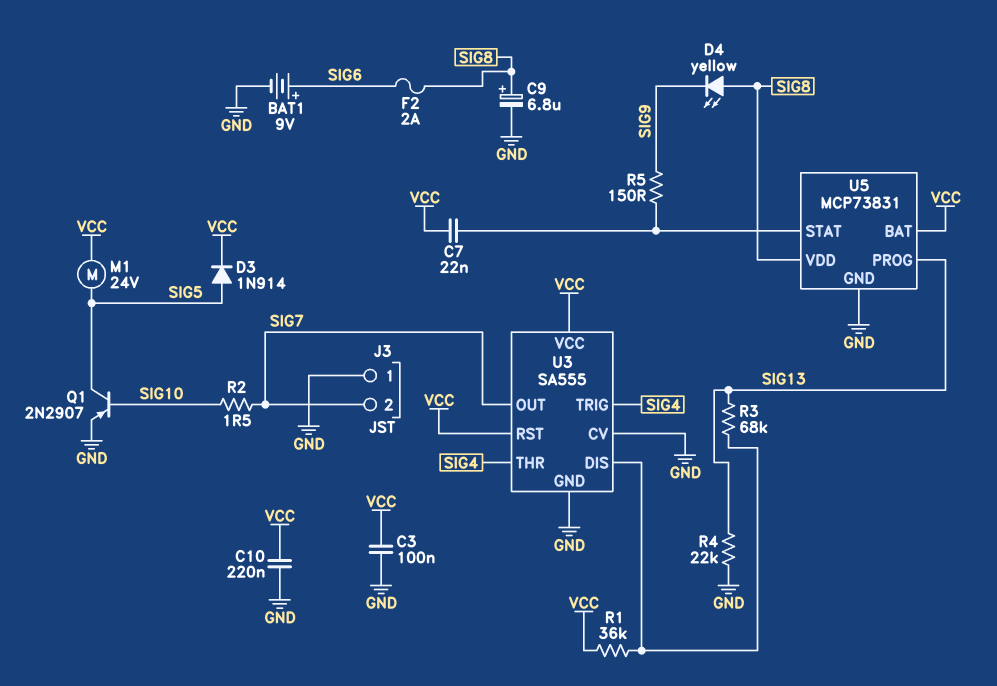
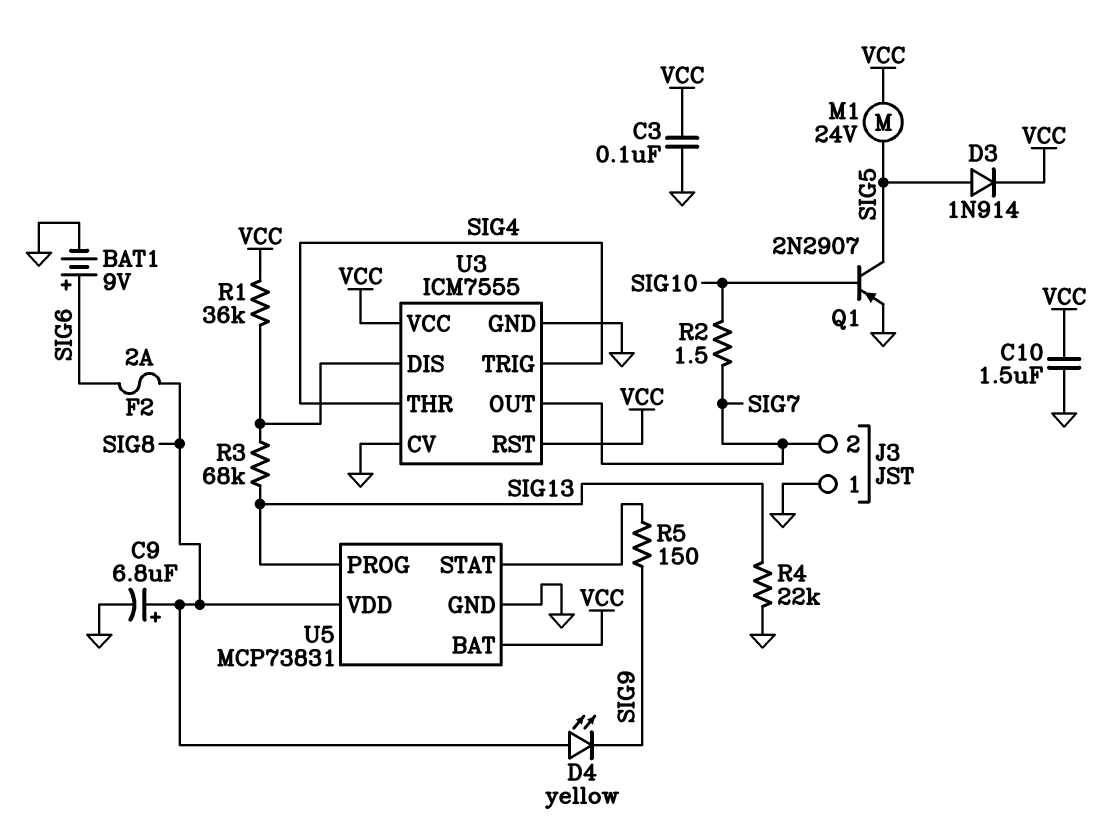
C7: 22nF (U5/STAT, VCC) -> none
C10: 220nF (GND, VCC) -> 1.5uF (GND, VCC)
U3: SA555 -> ICM7555

